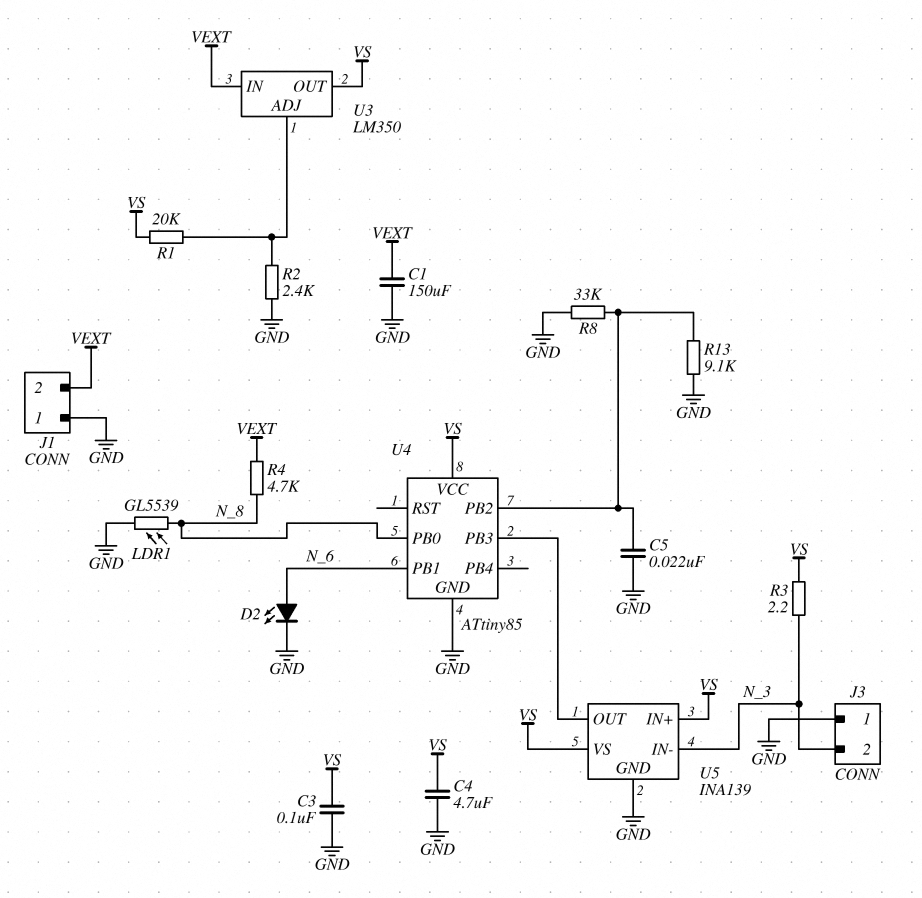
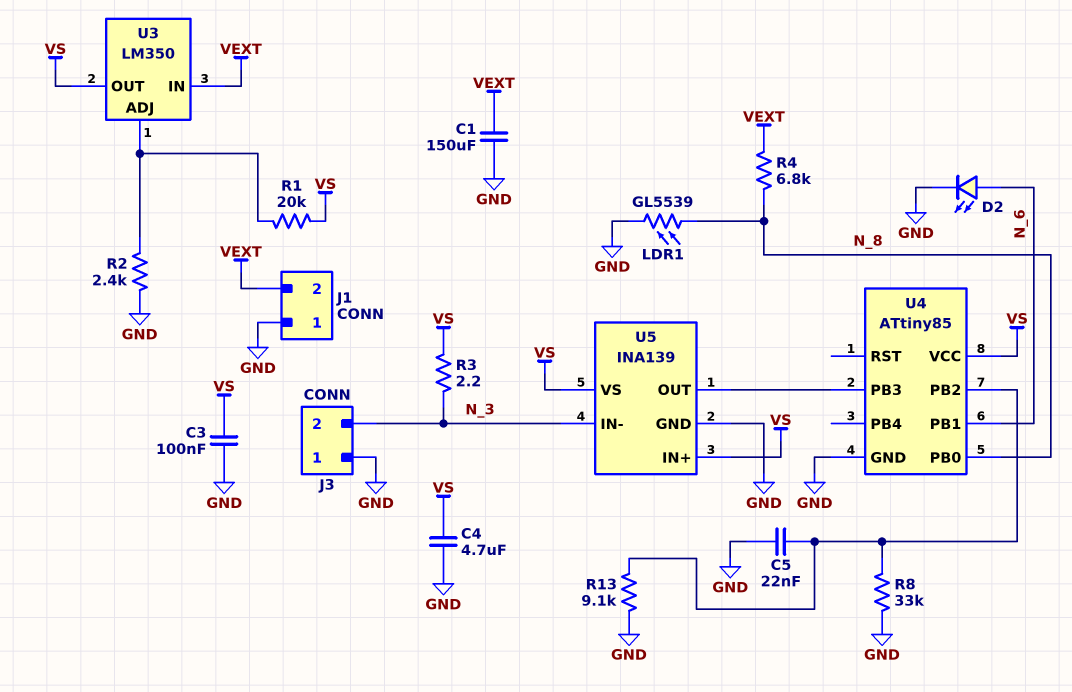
R4: 4.7k (N_8, VEXT) -> 6.8k (N_8, VEXT)

